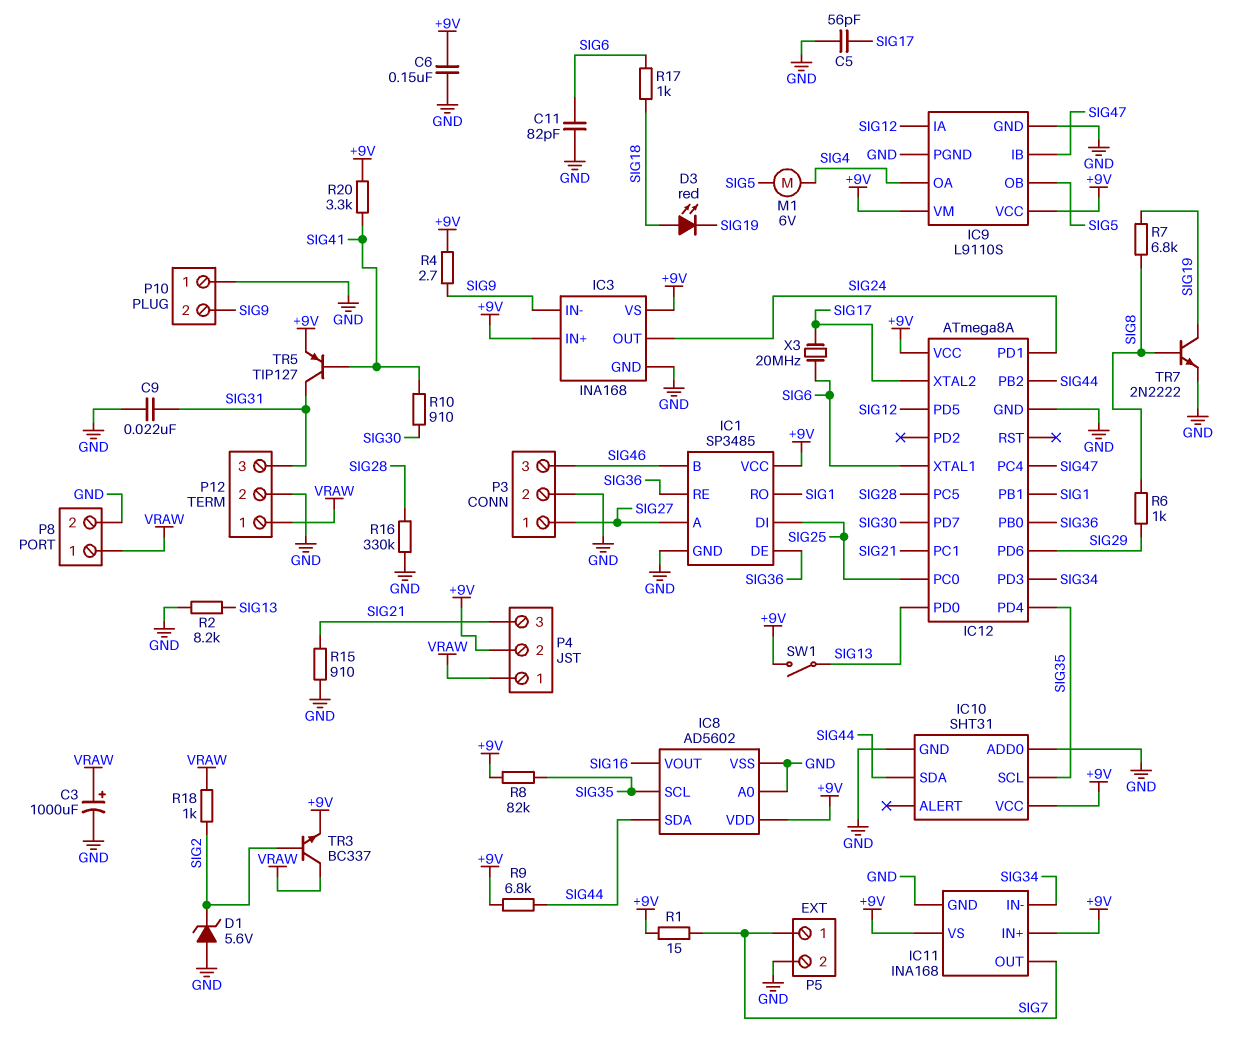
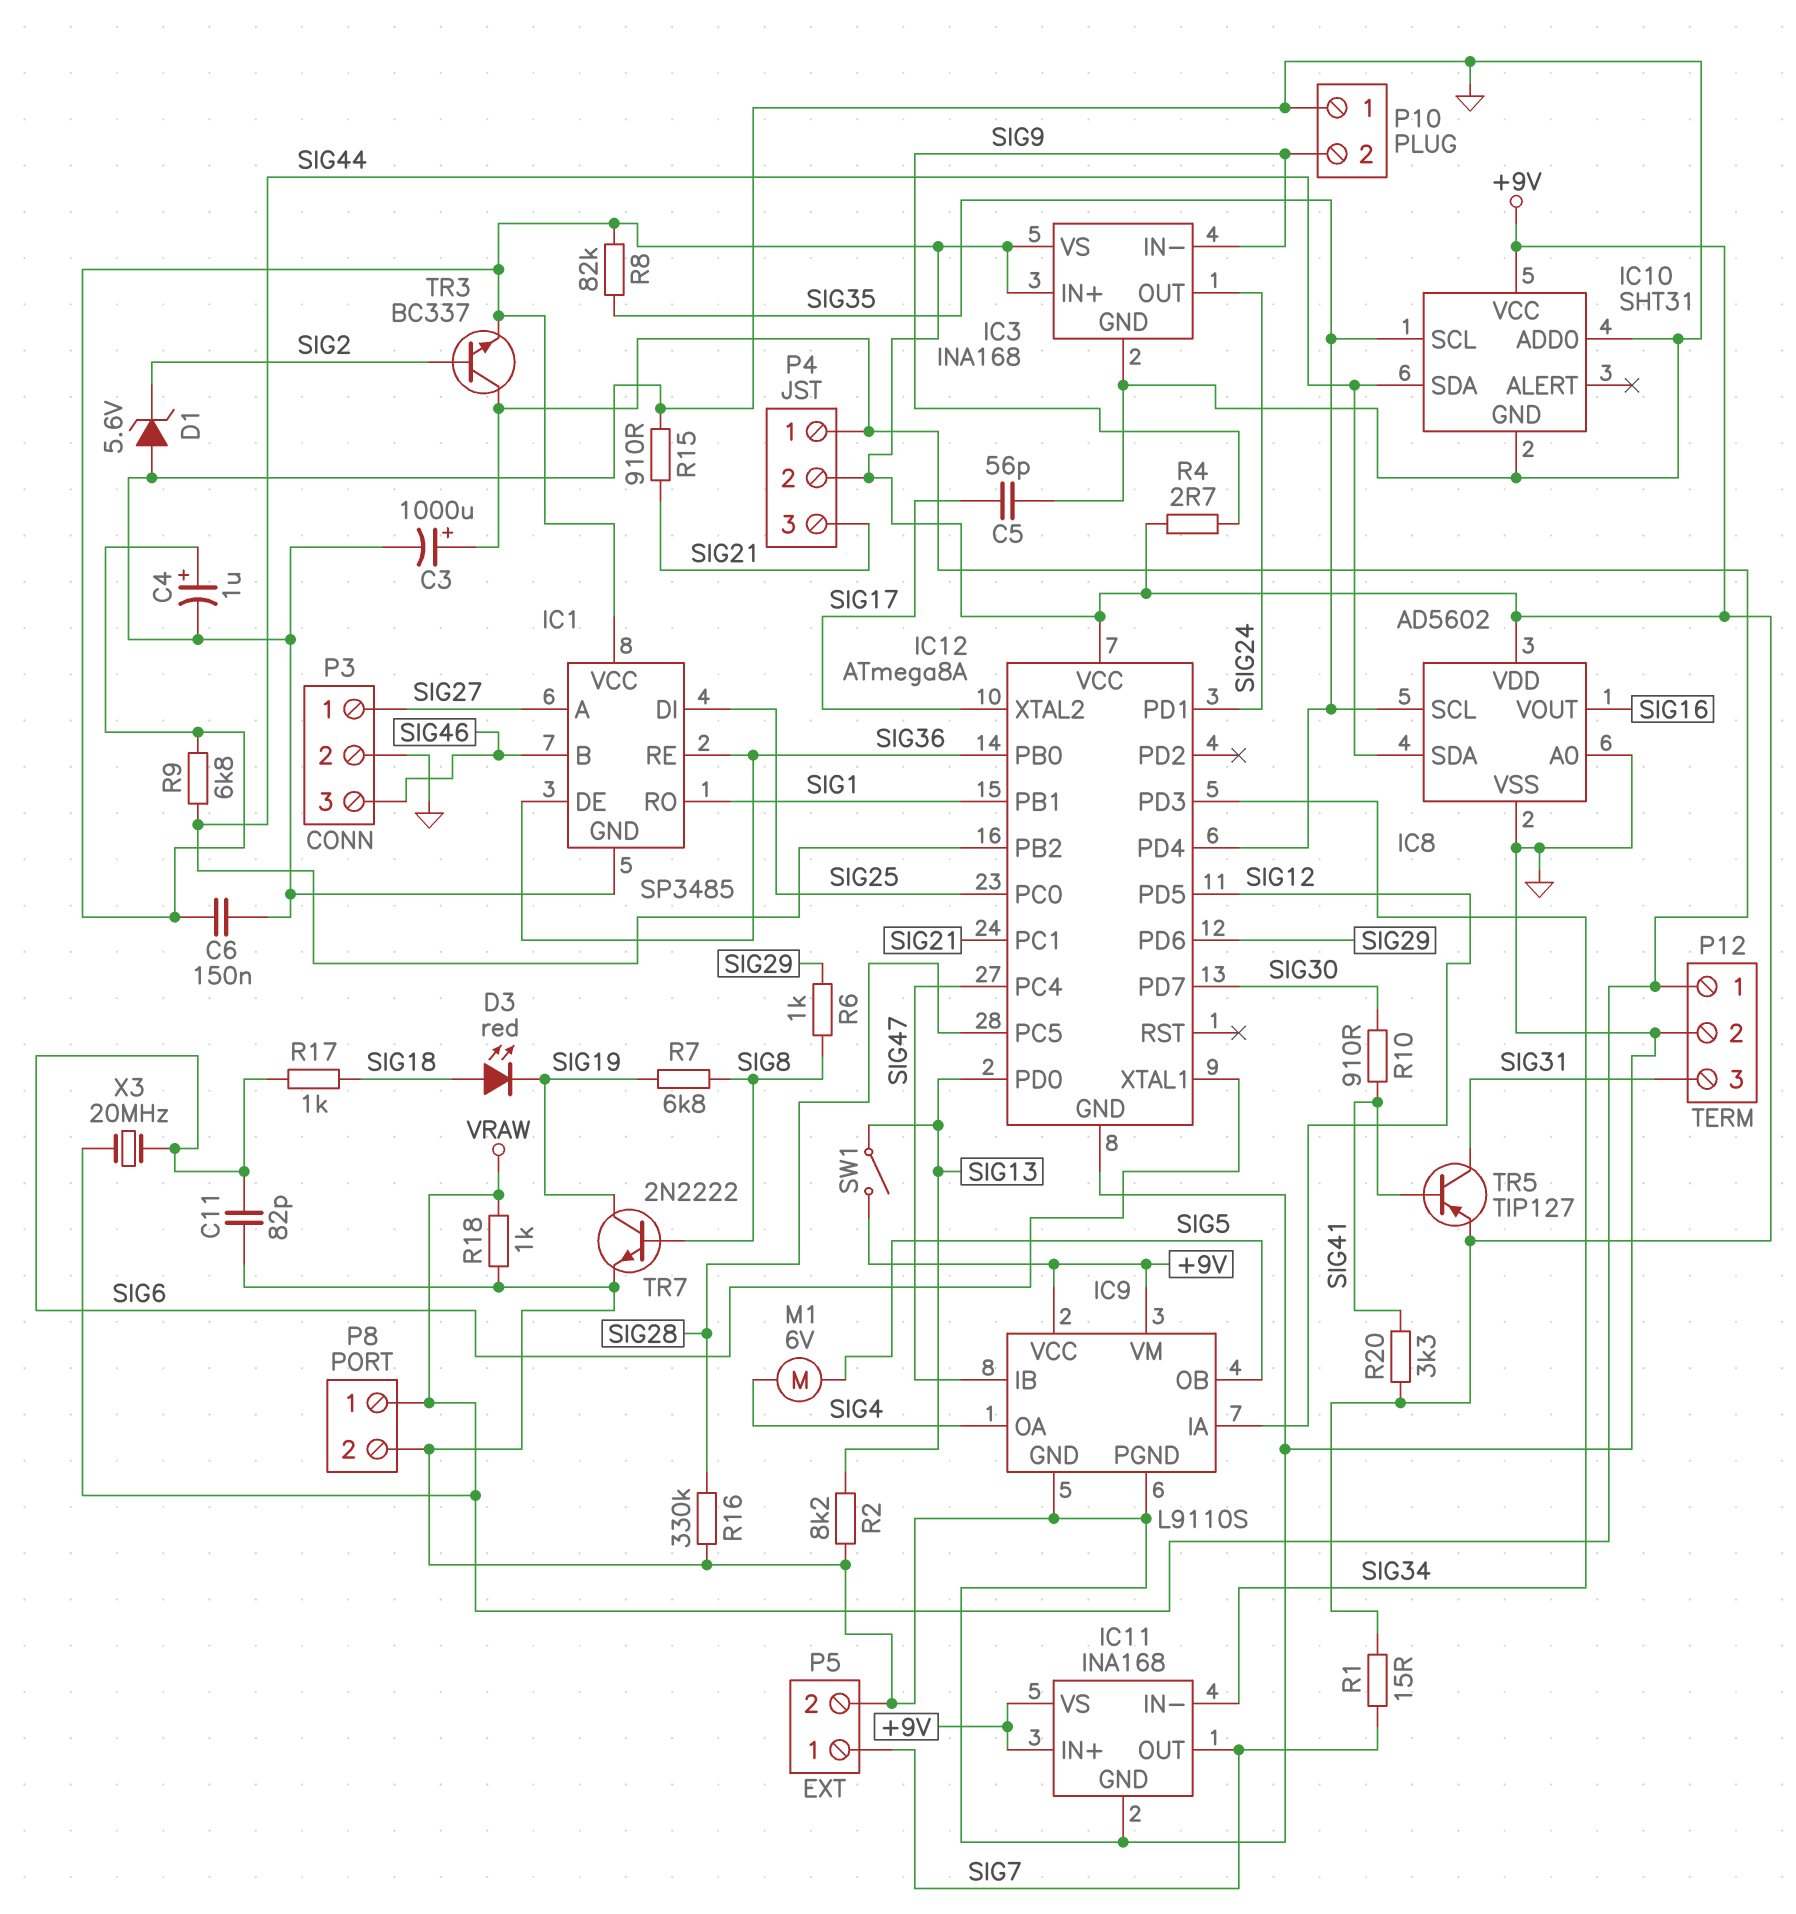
C4: none -> 1uF (plus +9V, minus GND)
C9: 22nF (GND, SIG31) -> none
R18: 1k (SIG2, VRAW) -> 1k (GND, VRAW)
X3: 20MHz (SIG6, SIG17) -> 20MHz (SIG6, VRAW)

